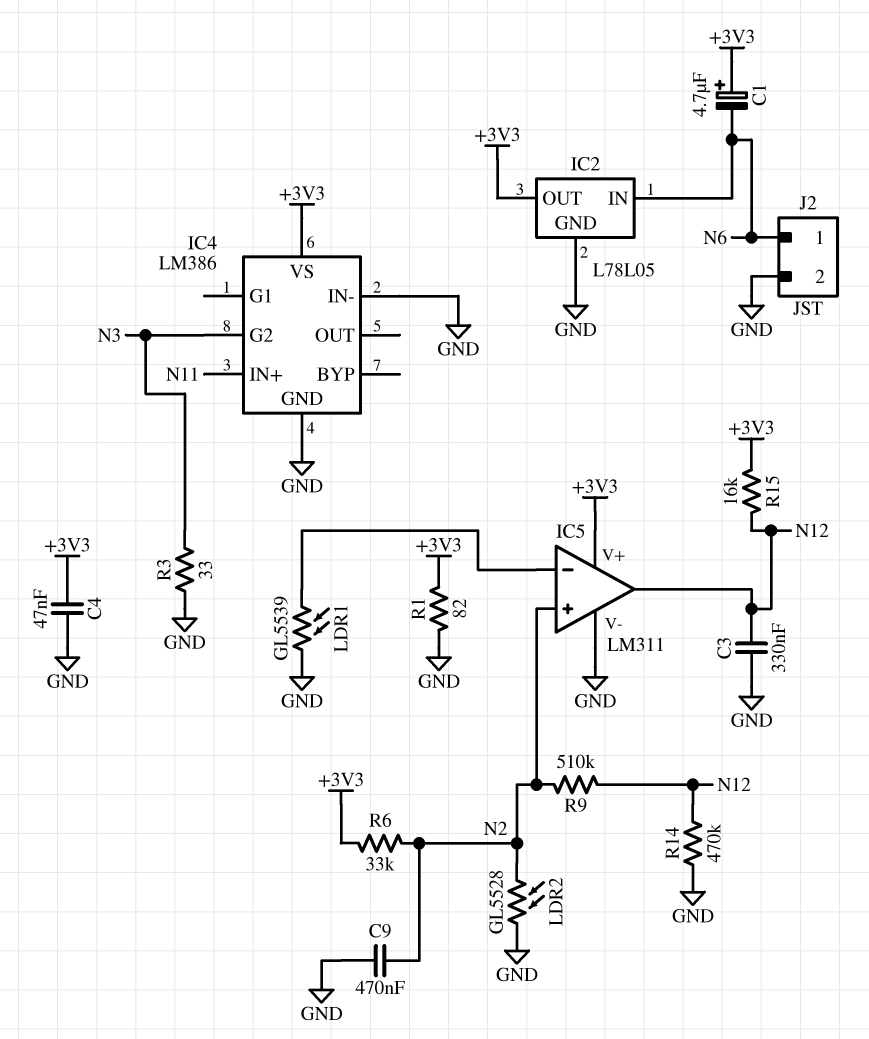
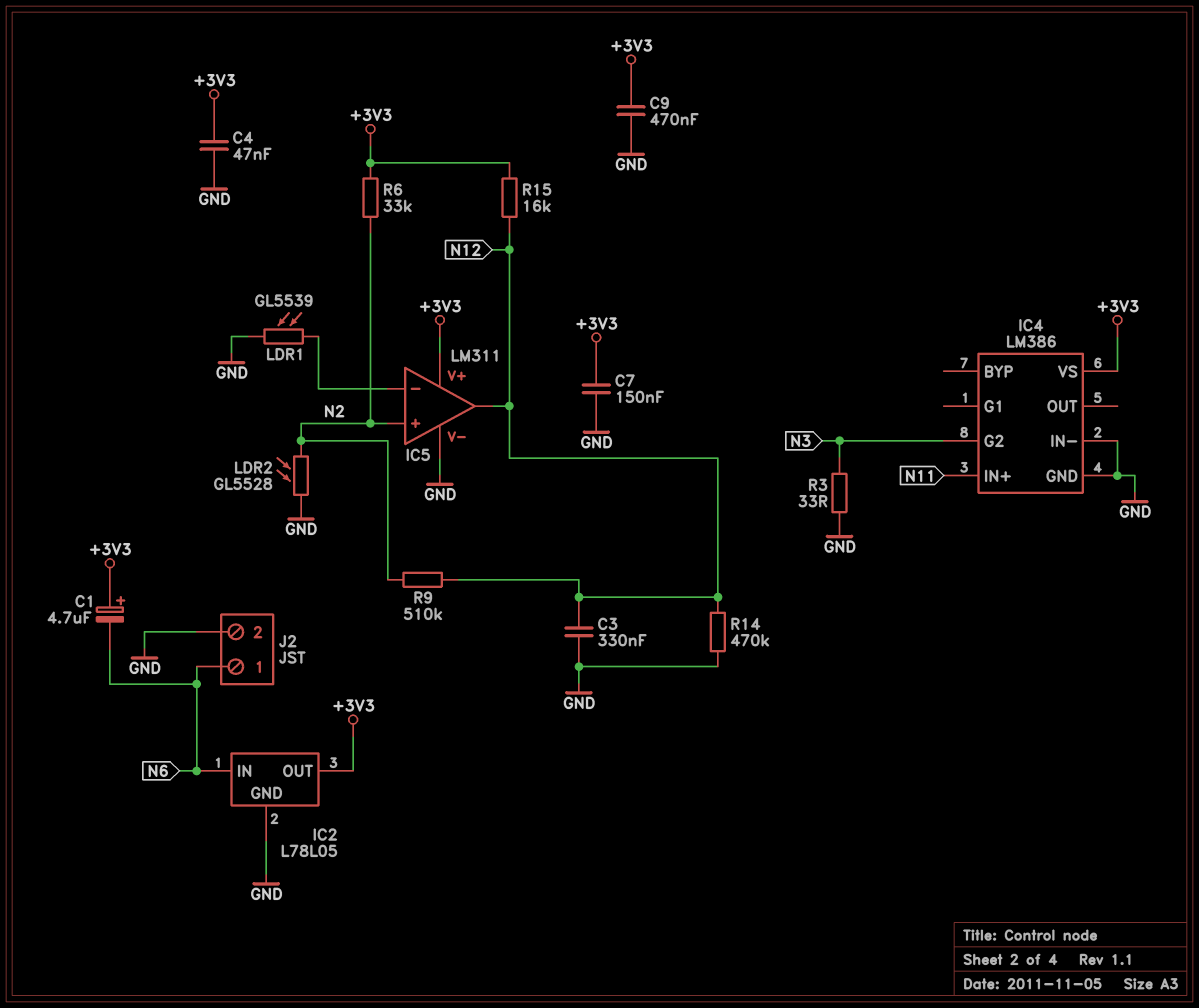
C7: none -> 150nF (+3V3, GND)
C9: 470nF (GND, N2) -> 470nF (+3V3, GND)
R1: 82 (+3V3, GND) -> none

